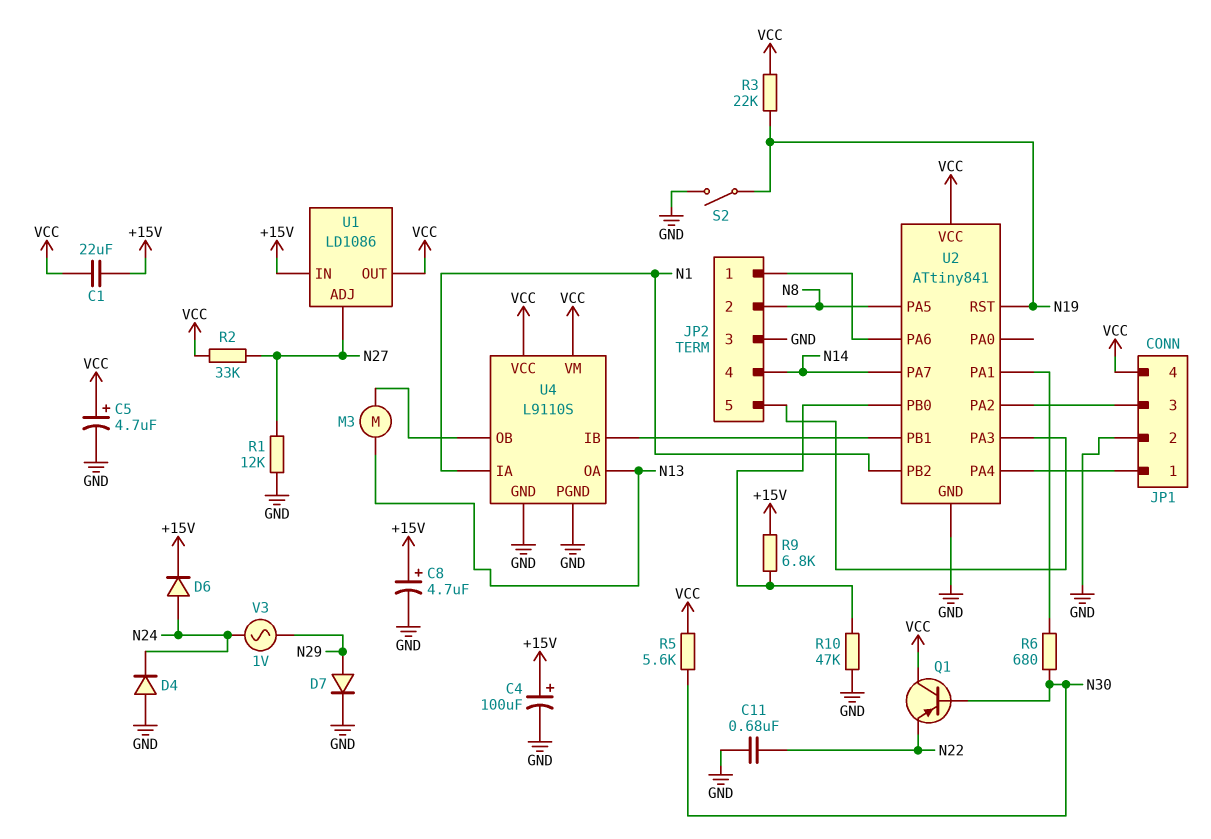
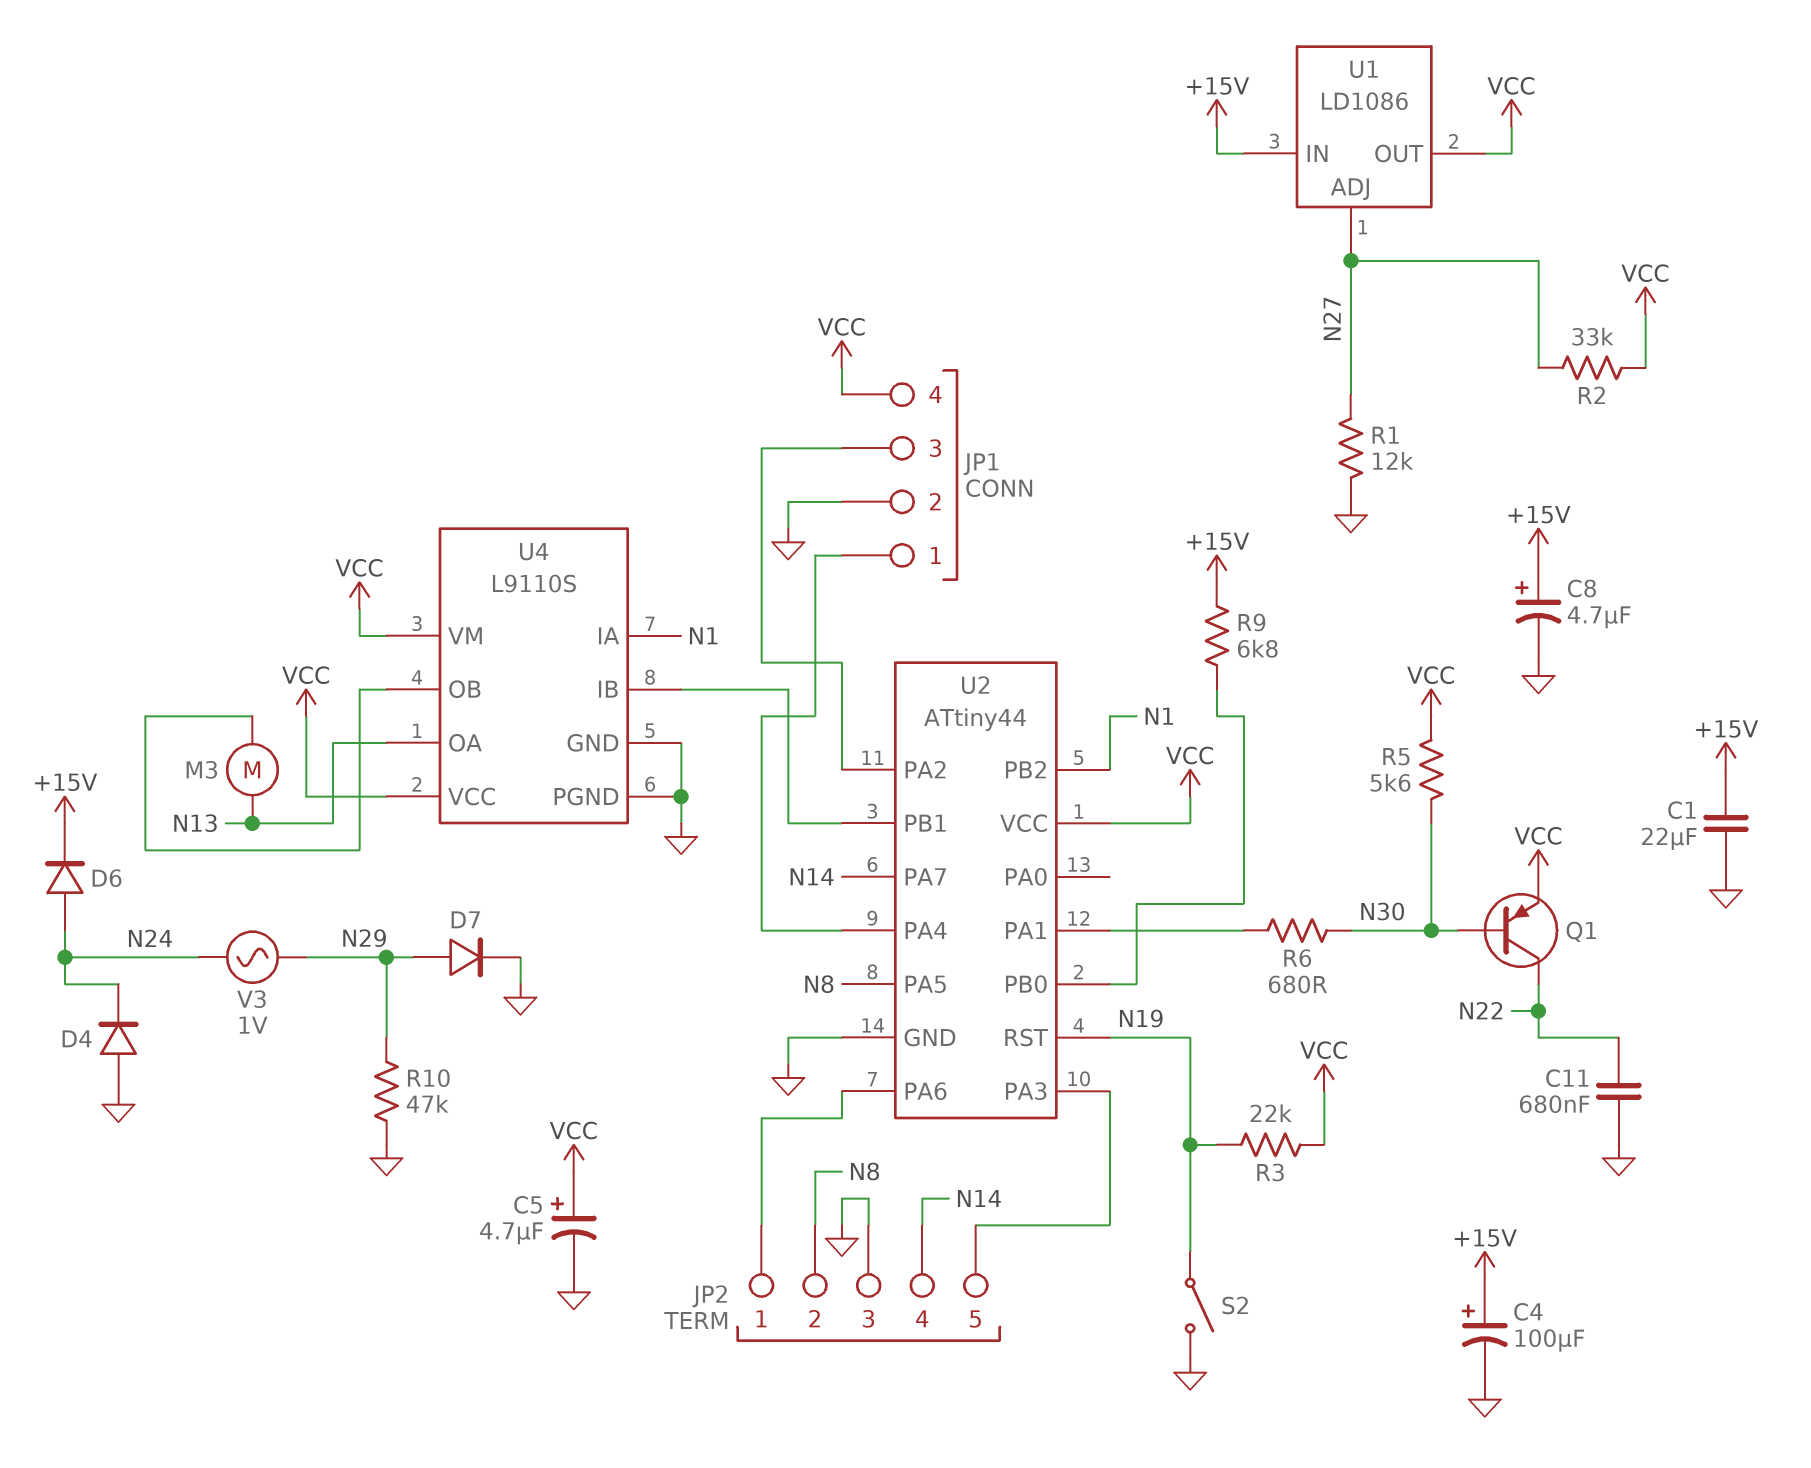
C1: 22uF (+15V, VCC) -> 22uF (+15V, GND)
Q1: PNP (B N30, C VCC, E N22) -> PNP (B N30, C N22, E VCC)
R10: 47k (GND, U2/PB0) -> 47k (GND, N29)
U2: ATtiny841 -> ATtiny44

